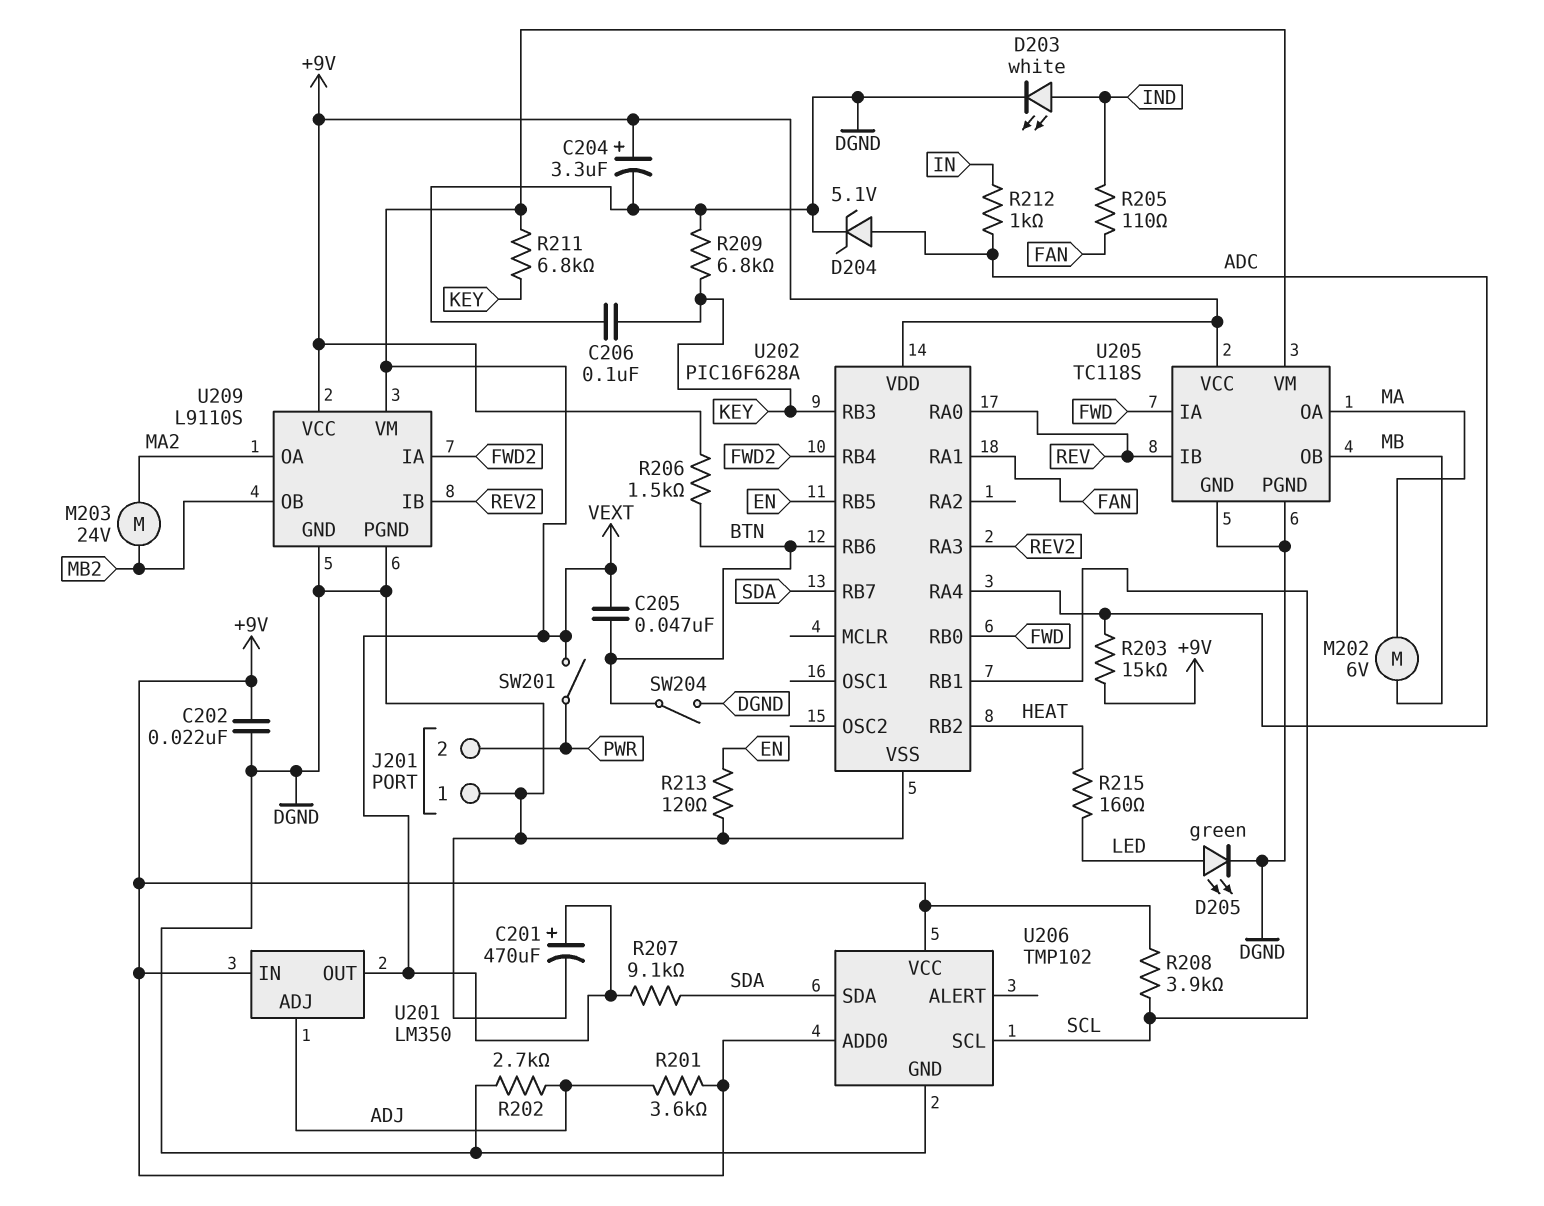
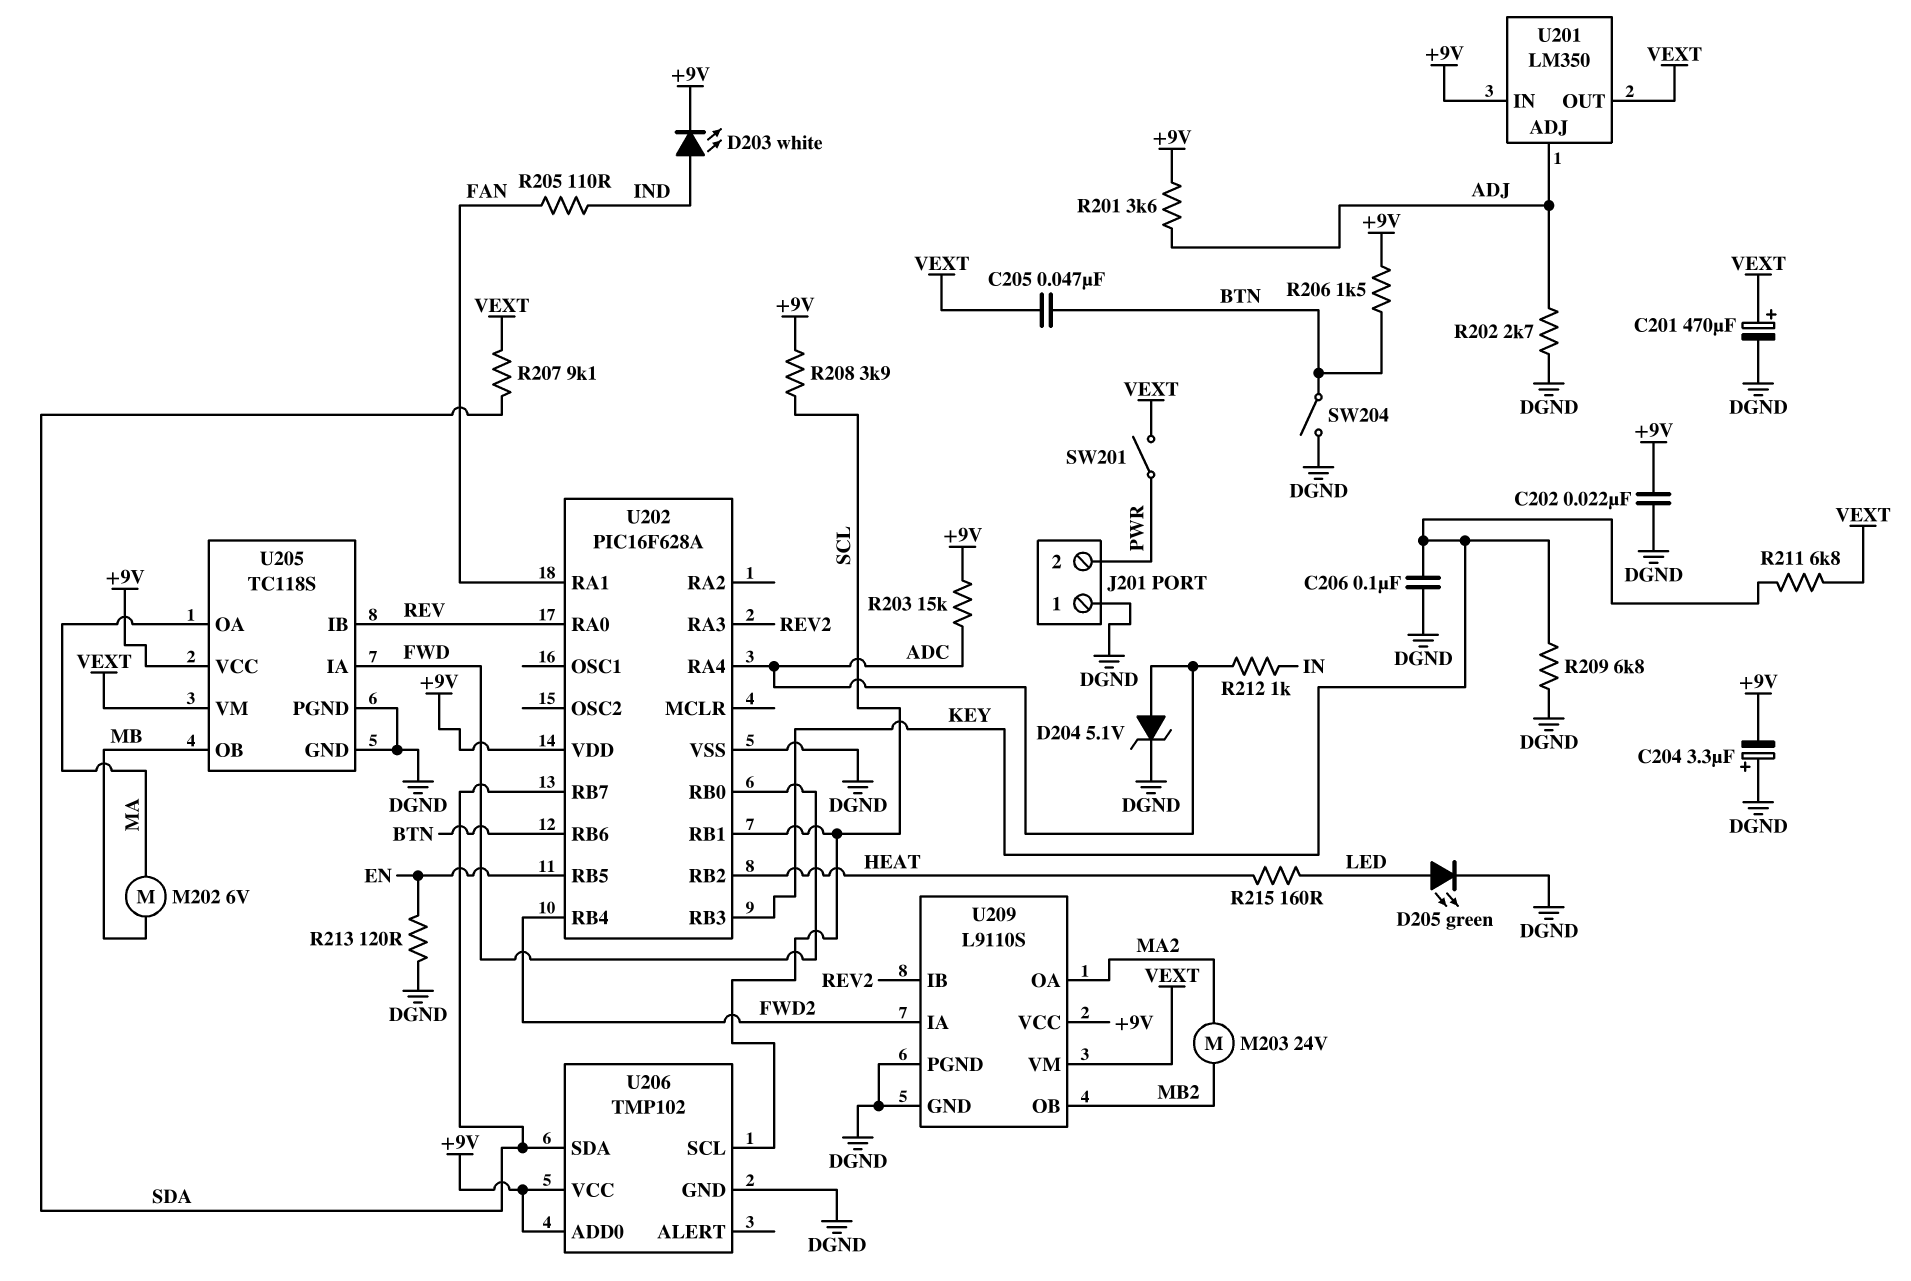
C204: 3.3uF (plus +9V, minus DGND) -> 3.3uF (plus DGND, minus +9V)
D203: LED white (A IND, K DGND) -> LED white (A IND, K +9V)

